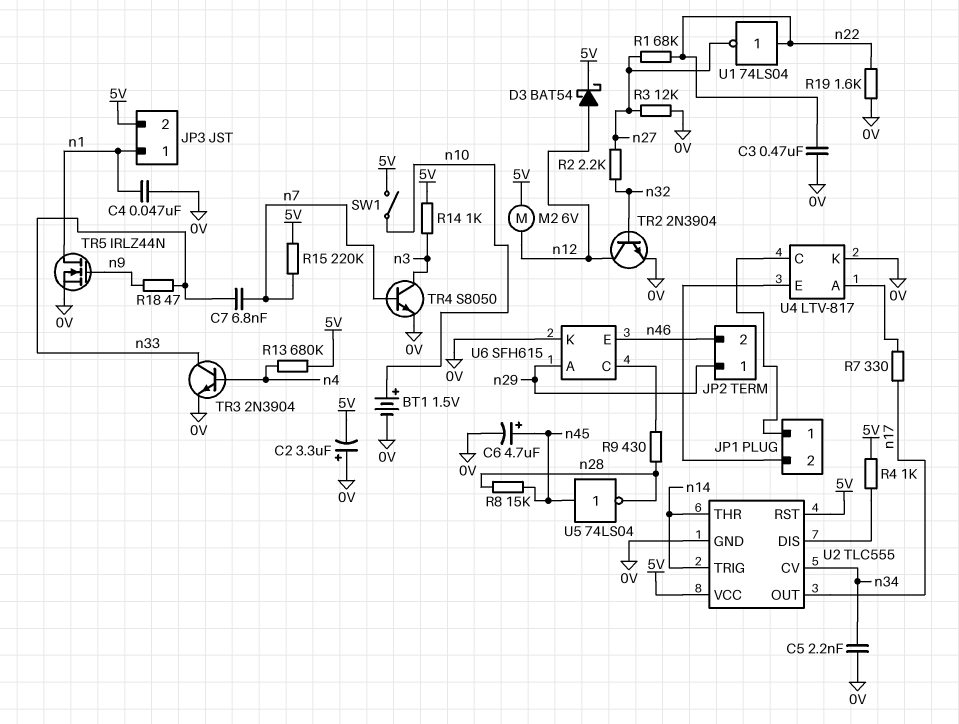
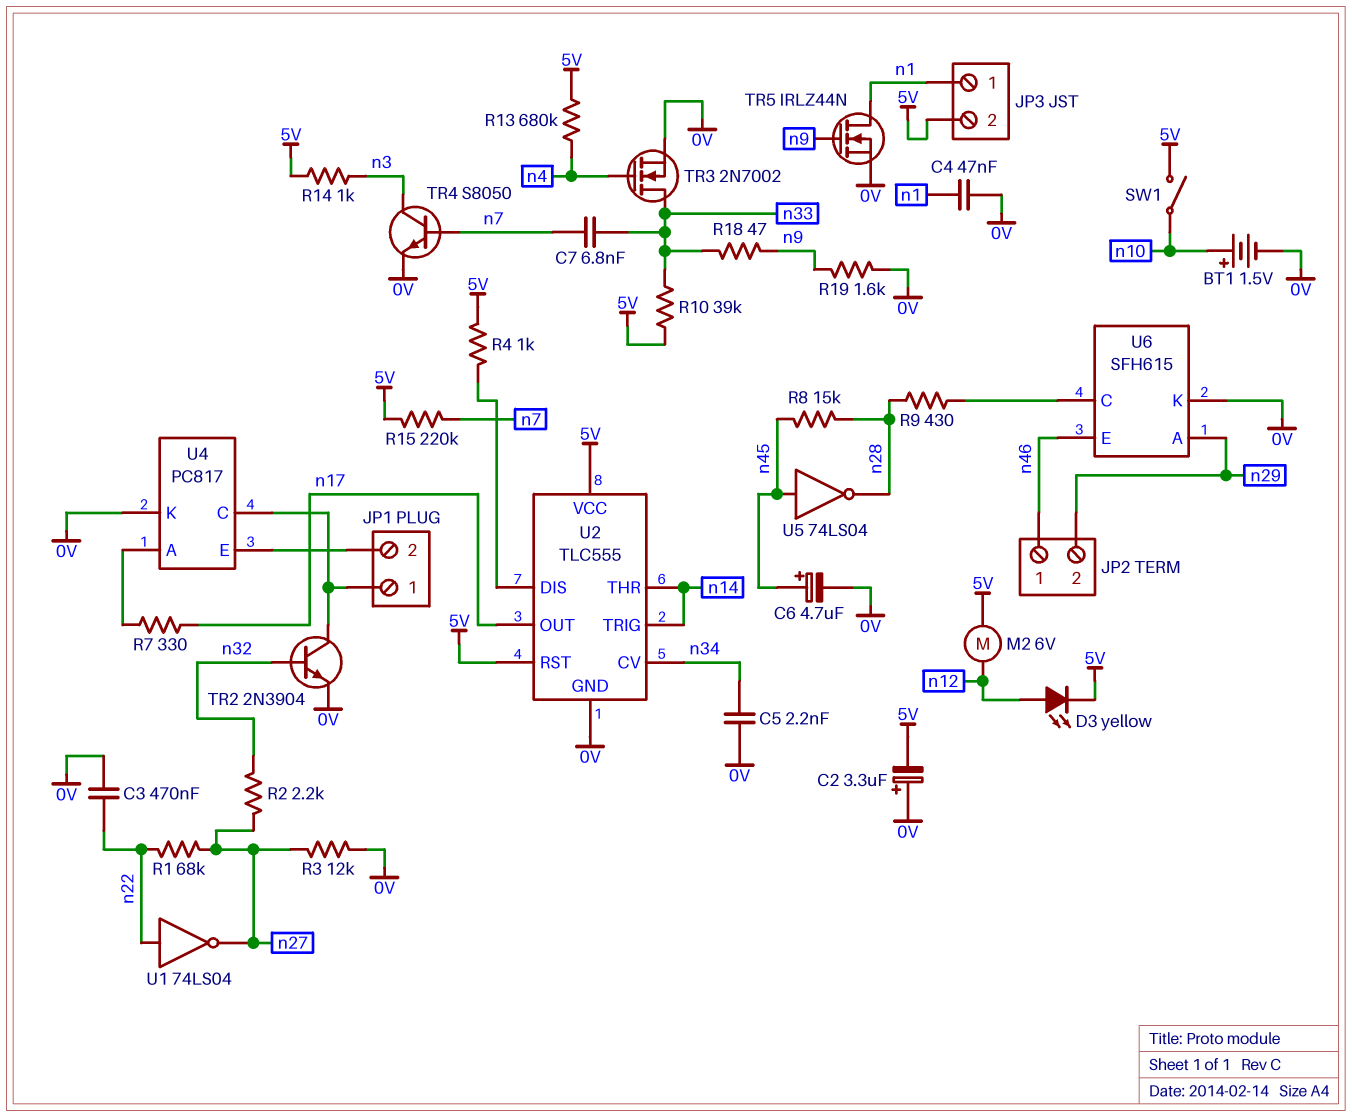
D3: schottky BAT54 (A n12, K 5V) -> LED yellow (A n12, K 5V)
JP2 pin 1: n29 -> n46
JP2 pin 2: n46 -> n29
R10: none -> 39k (5V, n33)
R19: 1.6k (0V, n22) -> 1.6k (0V, n9)
TR2: NPN 2N3904 (B n32, C n12, E 0V) -> NPN 2N3904 (B n32, C JP1/1, E 0V)
TR3: NPN 2N3904 (B n4, C n33, E 0V) -> NMOS 2N7002 (G n4, D n33, S 0V)
U4: LTV-817 -> PC817

